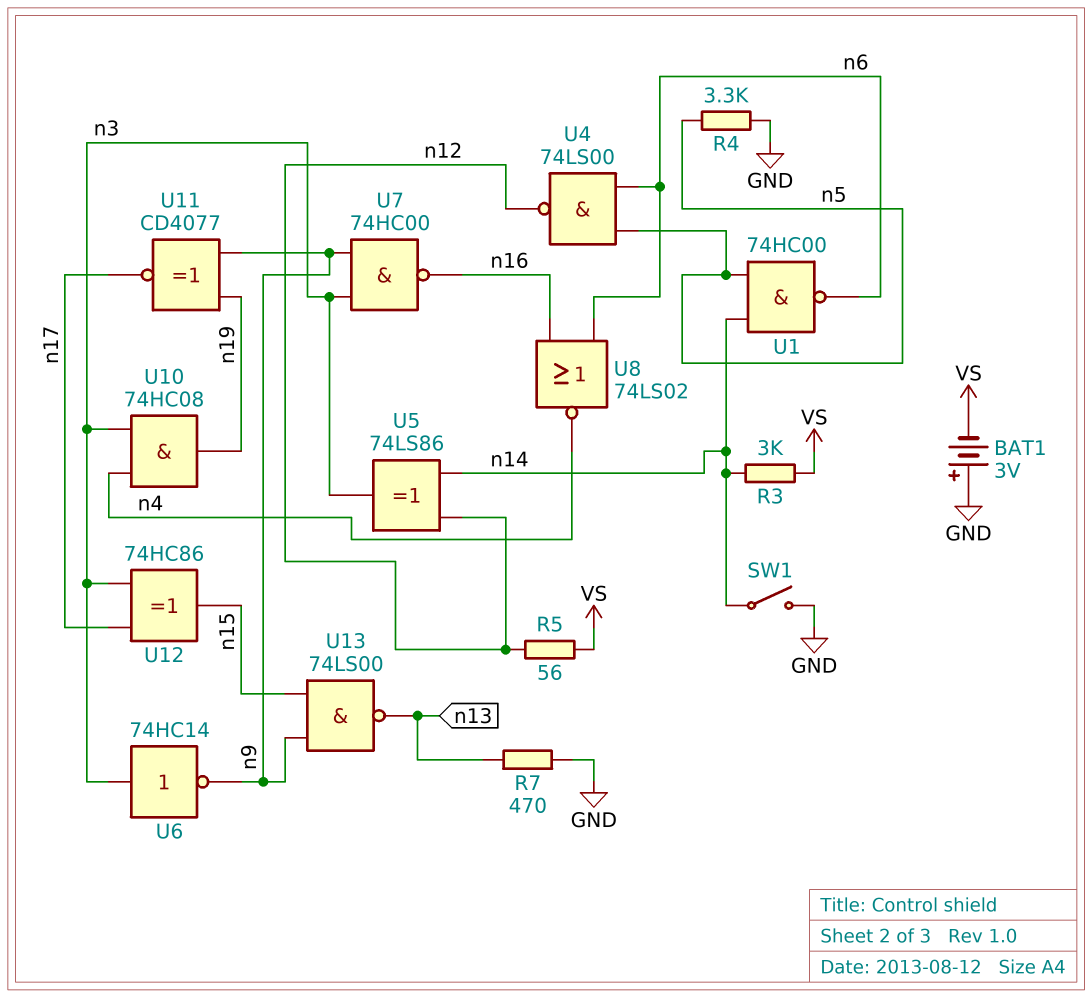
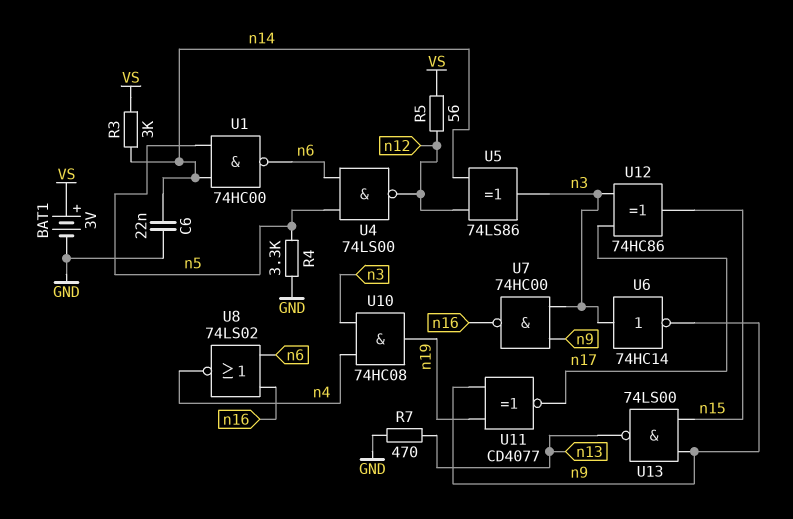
BAT1: 3V (plus GND, minus VS) -> 3V (plus VS, minus GND)
C6: none -> 22nF (GND, n14)
SW1: switch (GND, n14) -> none

